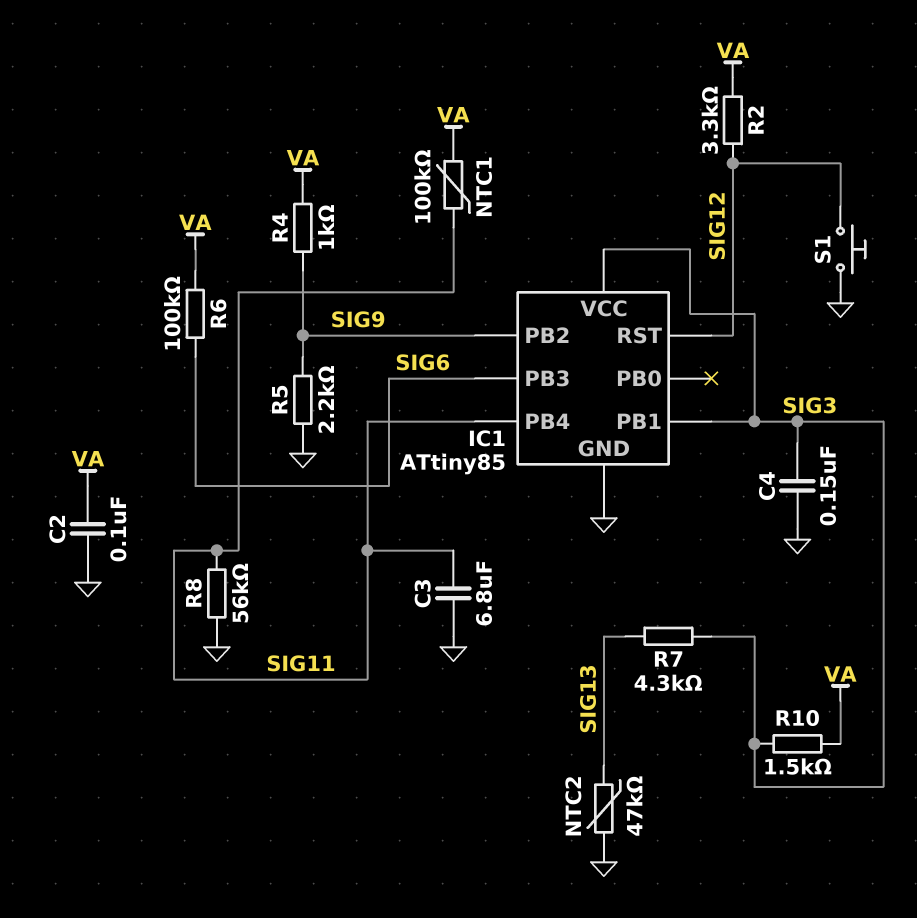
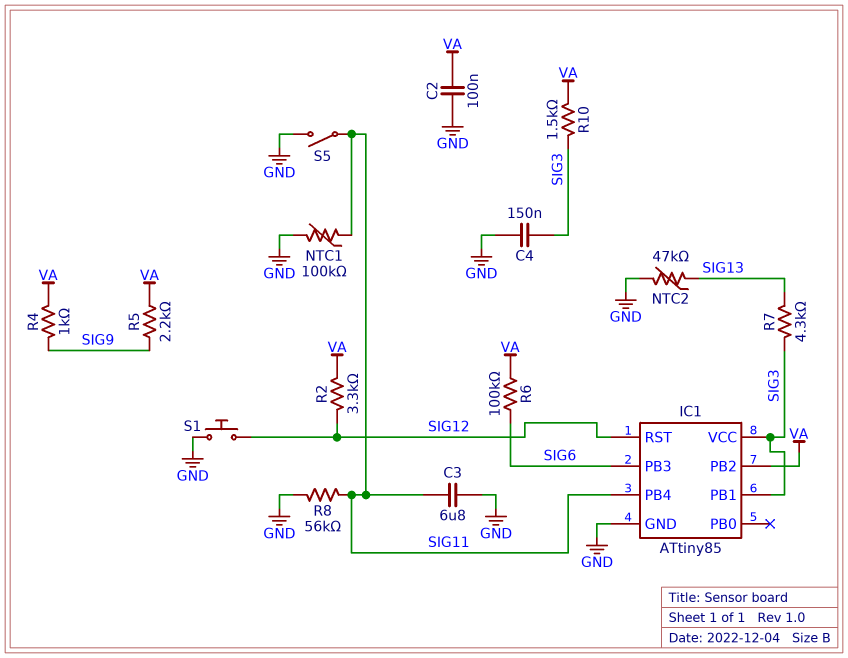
IC1 pin PB2: SIG9 -> VA
NTC1: 100k (SIG11, VA) -> 100k (GND, SIG11)
R5: 2.2k (GND, SIG9) -> 2.2k (SIG9, VA)
S5: none -> switch (GND, SIG11)

